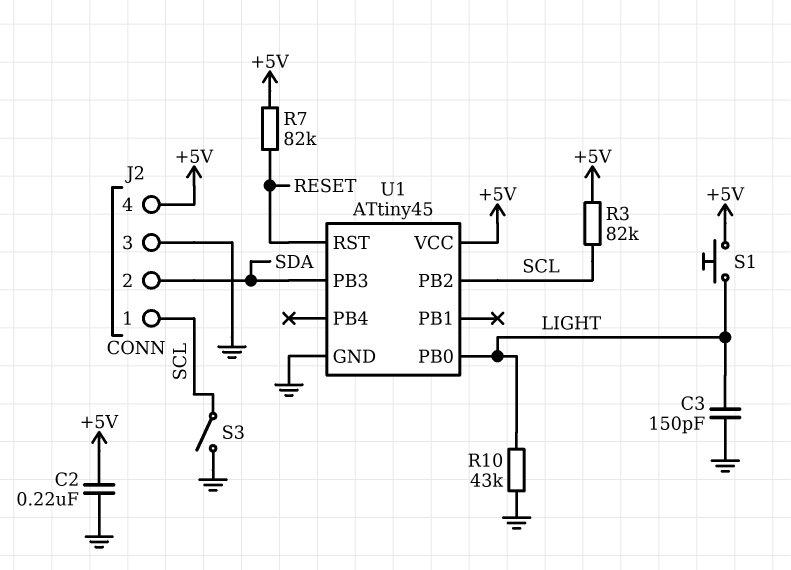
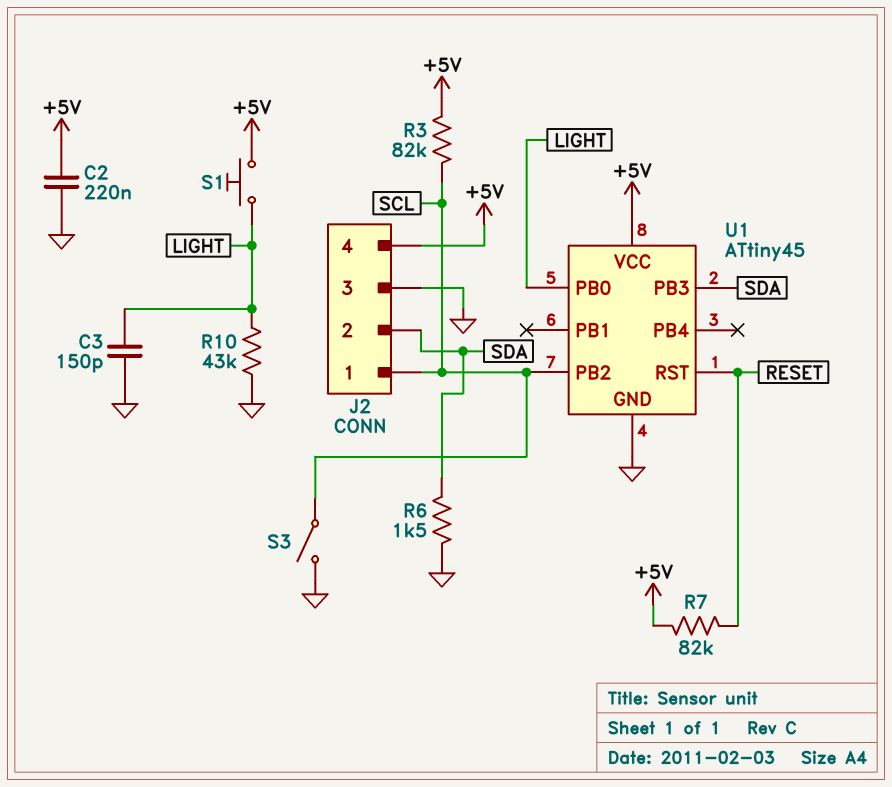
R6: none -> 1.5k (GND, SDA)

